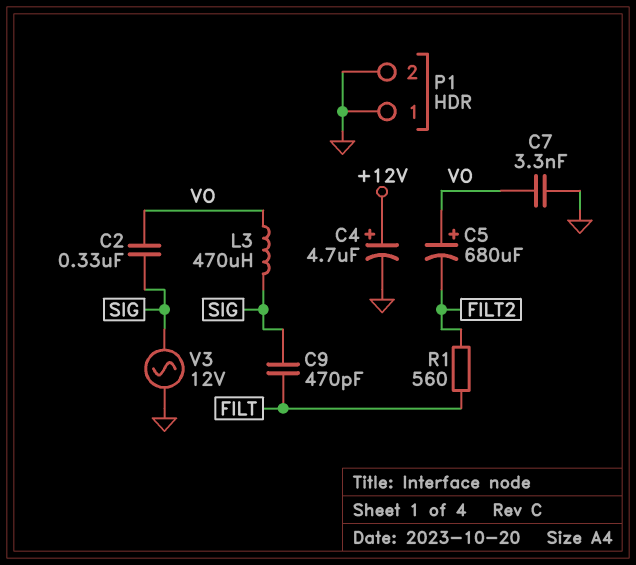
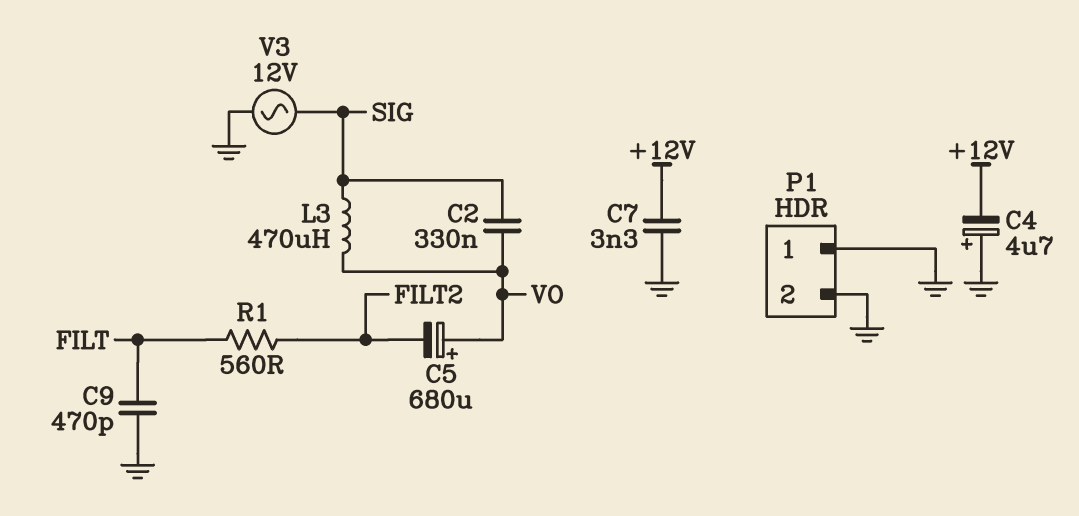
C4: 4.7uF (plus +12V, minus GND) -> 4.7uF (plus GND, minus +12V)
C7: 3.3nF (GND, VO) -> 3.3nF (+12V, GND)
C9: 470pF (FILT, SIG) -> 470pF (FILT, GND)

